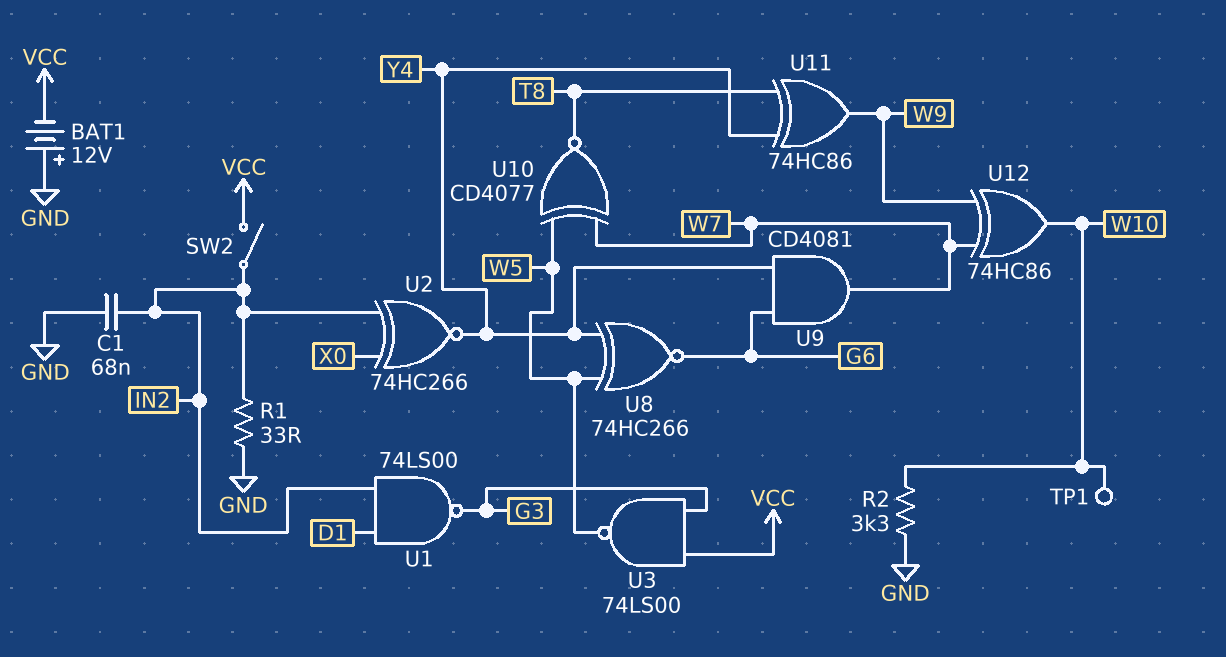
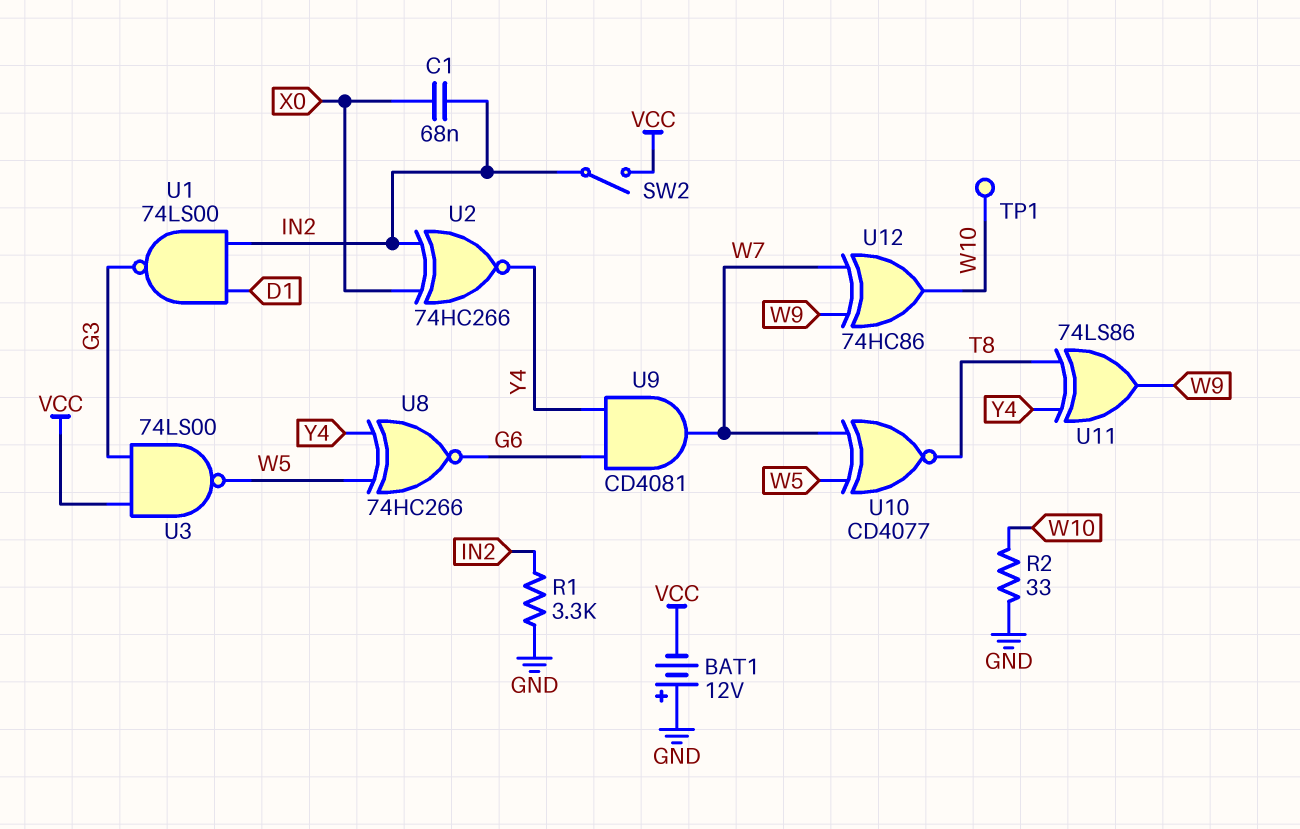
C1: 68nF (GND, IN2) -> 68nF (IN2, X0)
R1: 33 (GND, IN2) -> 3.3k (GND, IN2)
R2: 3.3k (GND, W10) -> 33 (GND, W10)
U11: XOR 74HC86 (in T8, in Y4, out W9) -> XOR 74LS86 (in T8, in Y4, out W9)

